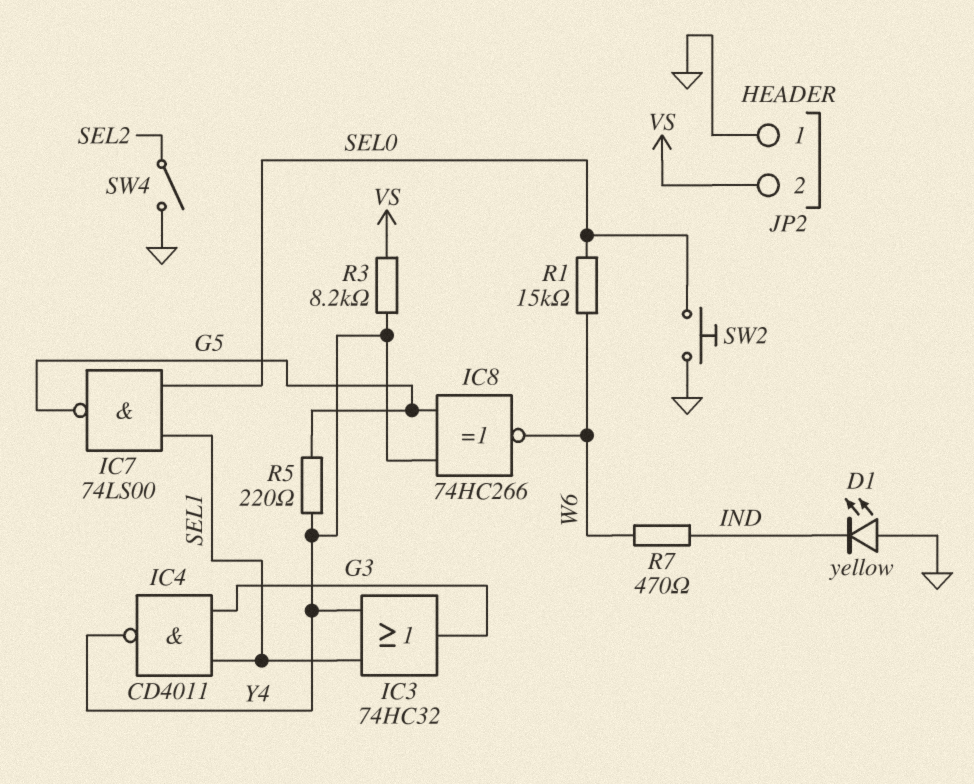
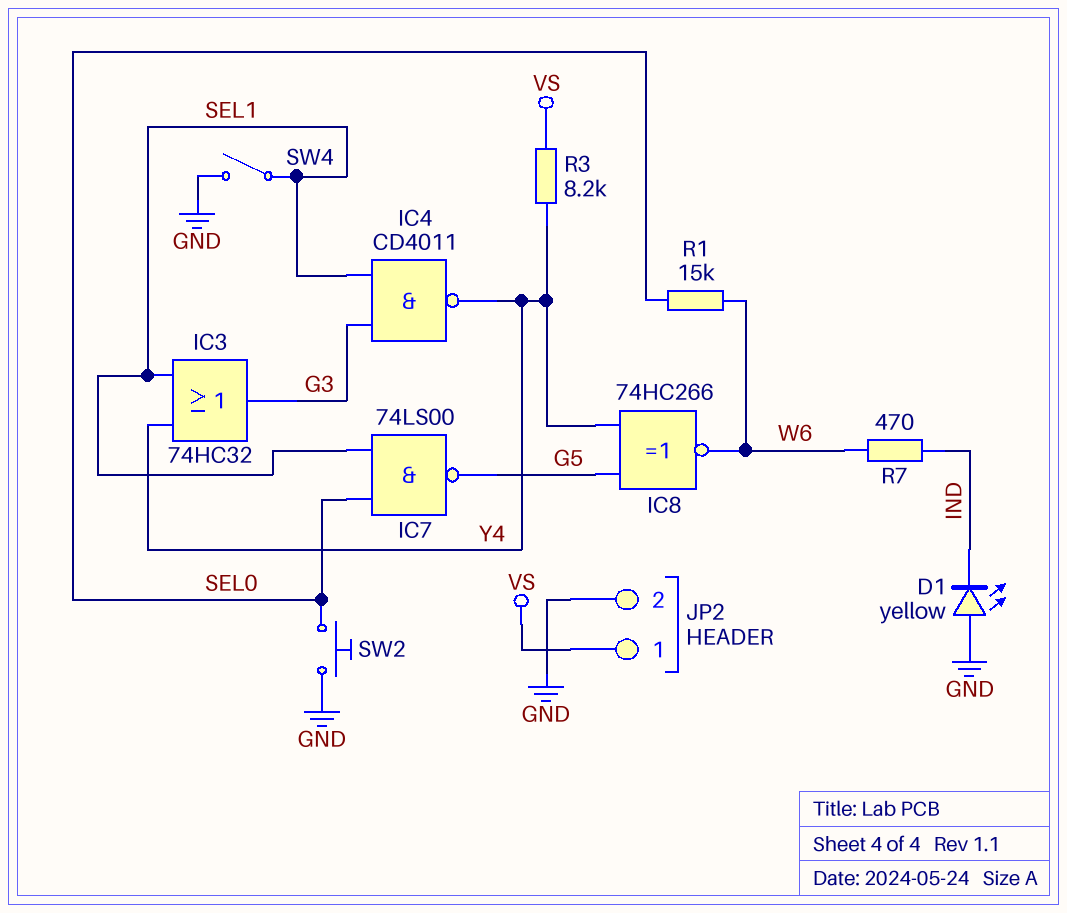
JP2 pin 1: GND -> VS
JP2 pin 2: VS -> GND
R5: 220 (G5, Y4) -> none
SW4: switch (GND, SEL2) -> switch (GND, SEL1)

